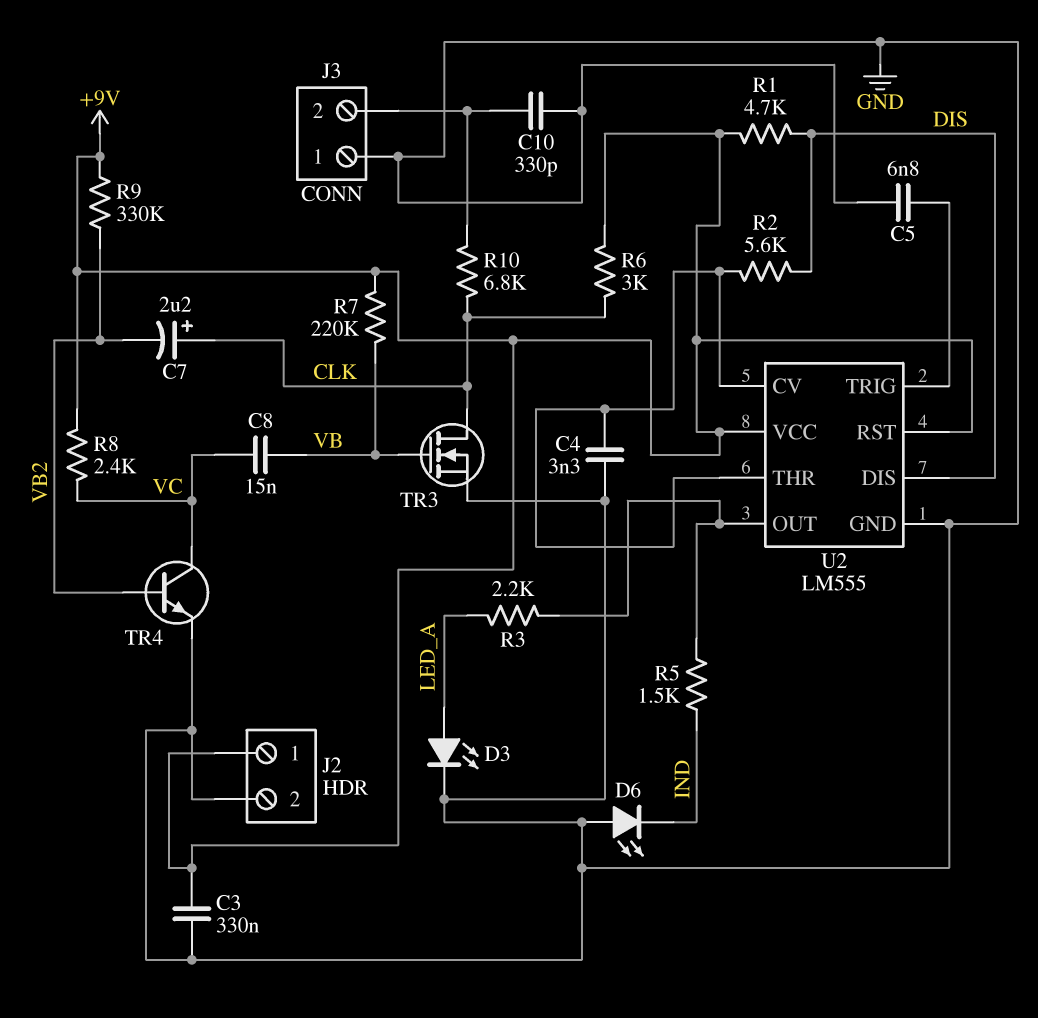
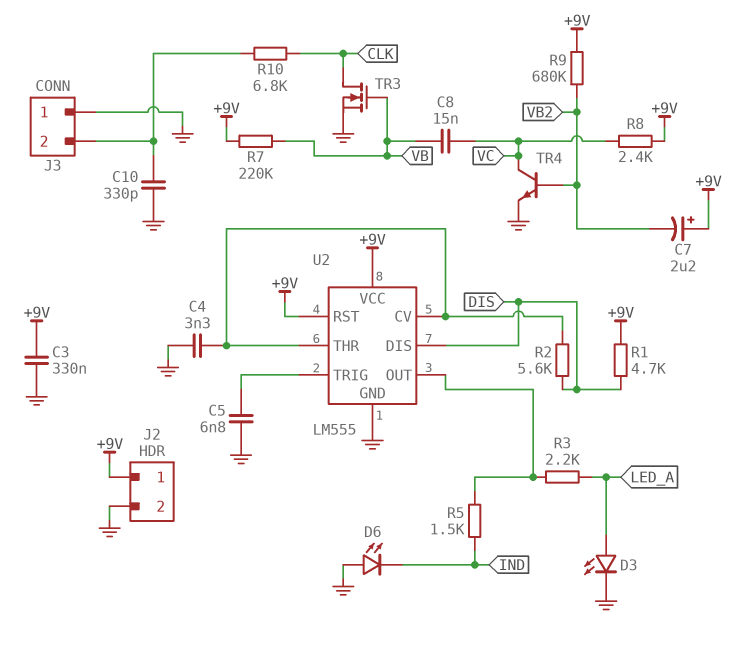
C7: 2.2uF (plus CLK, minus VB2) -> 2.2uF (plus +9V, minus VB2)
R6: 3k (+9V, CLK) -> none
R9: 330k (+9V, VB2) -> 680k (+9V, VB2)

